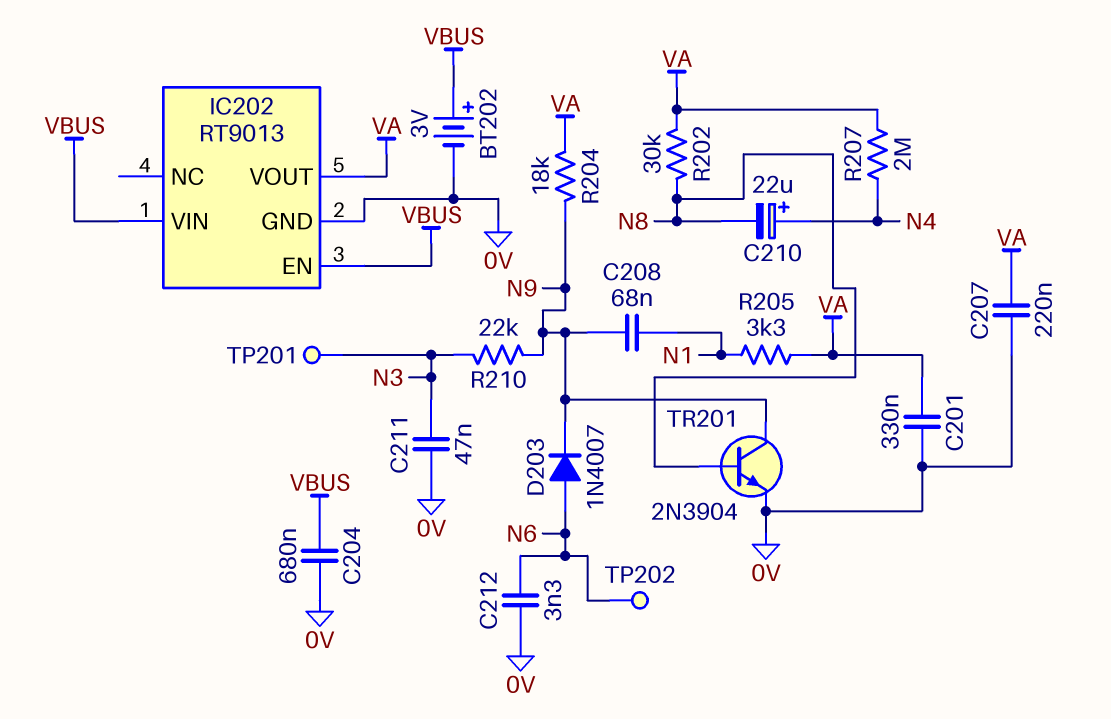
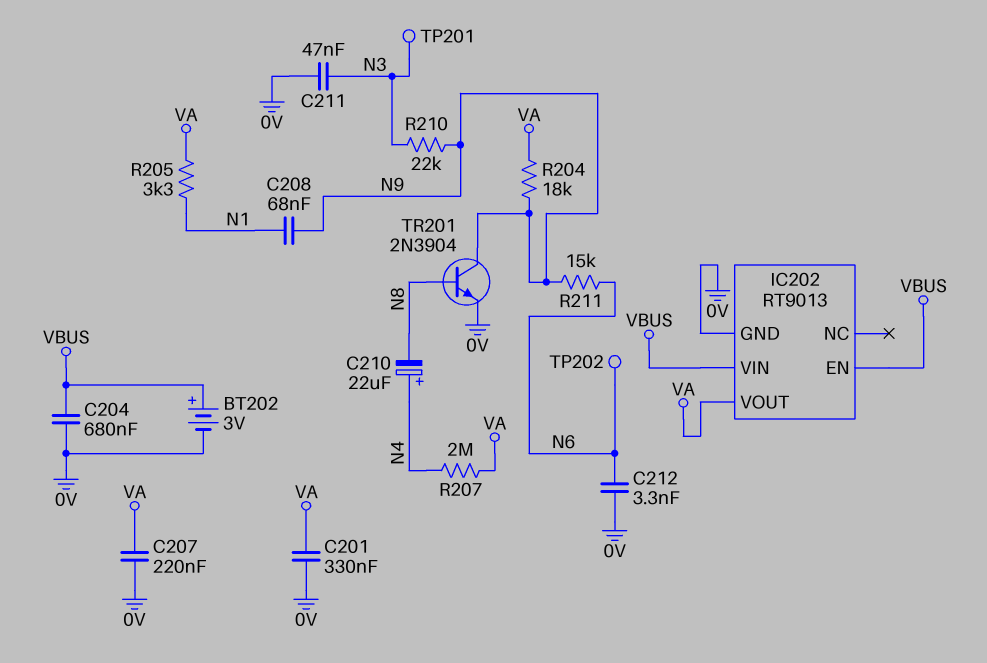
D203: diode 1N4007 (A N6, K N9) -> none
R202: 30k (N8, VA) -> none
R211: none -> 15k (N6, N9)

